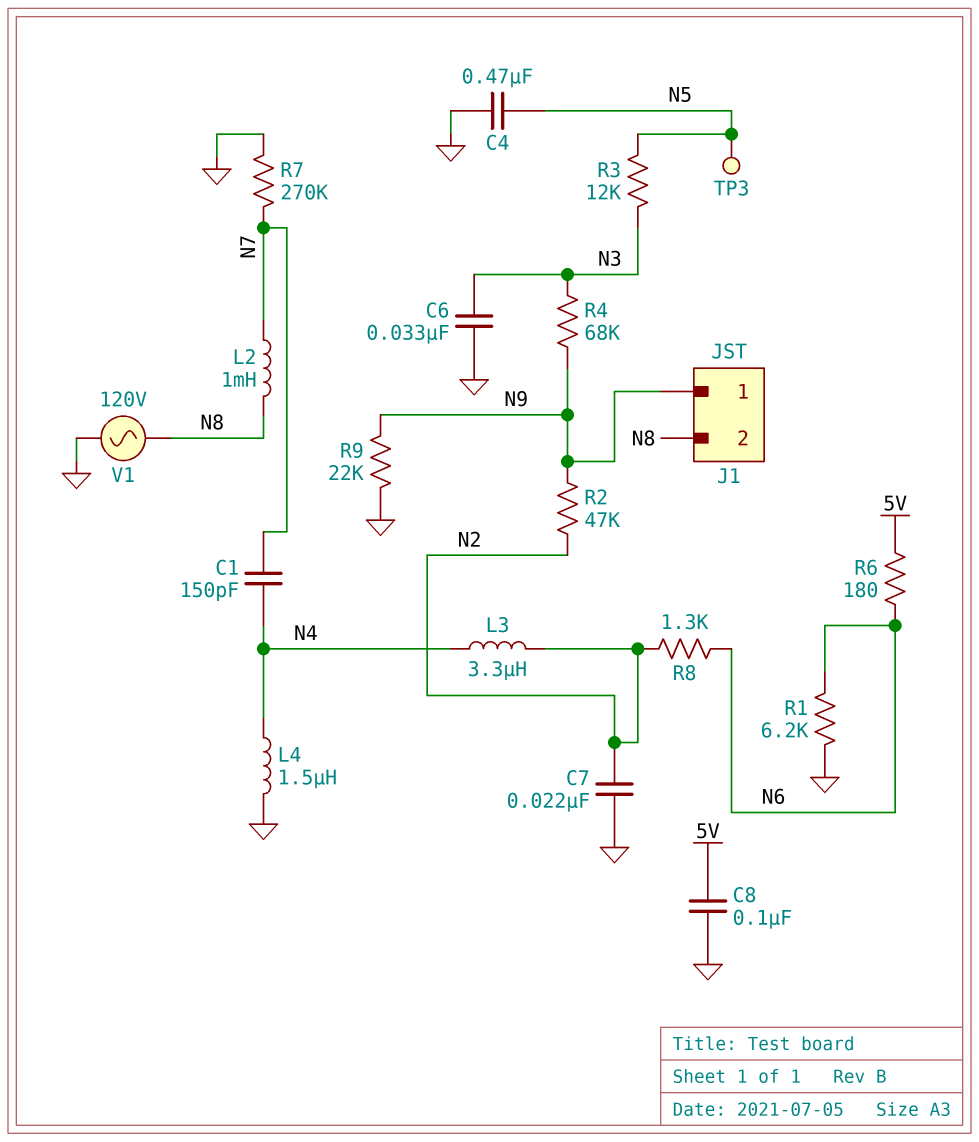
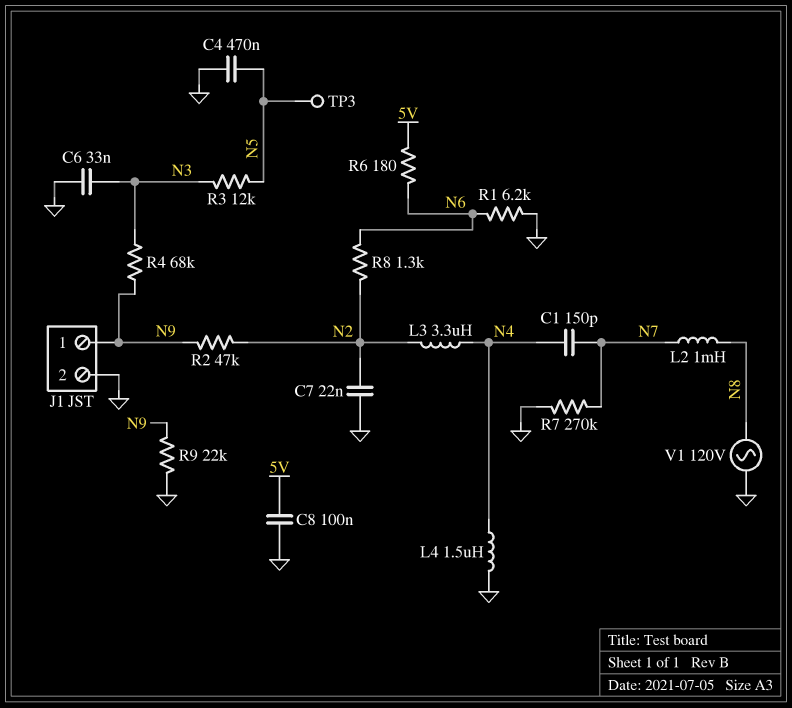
J1 pin 2: N8 -> GND

